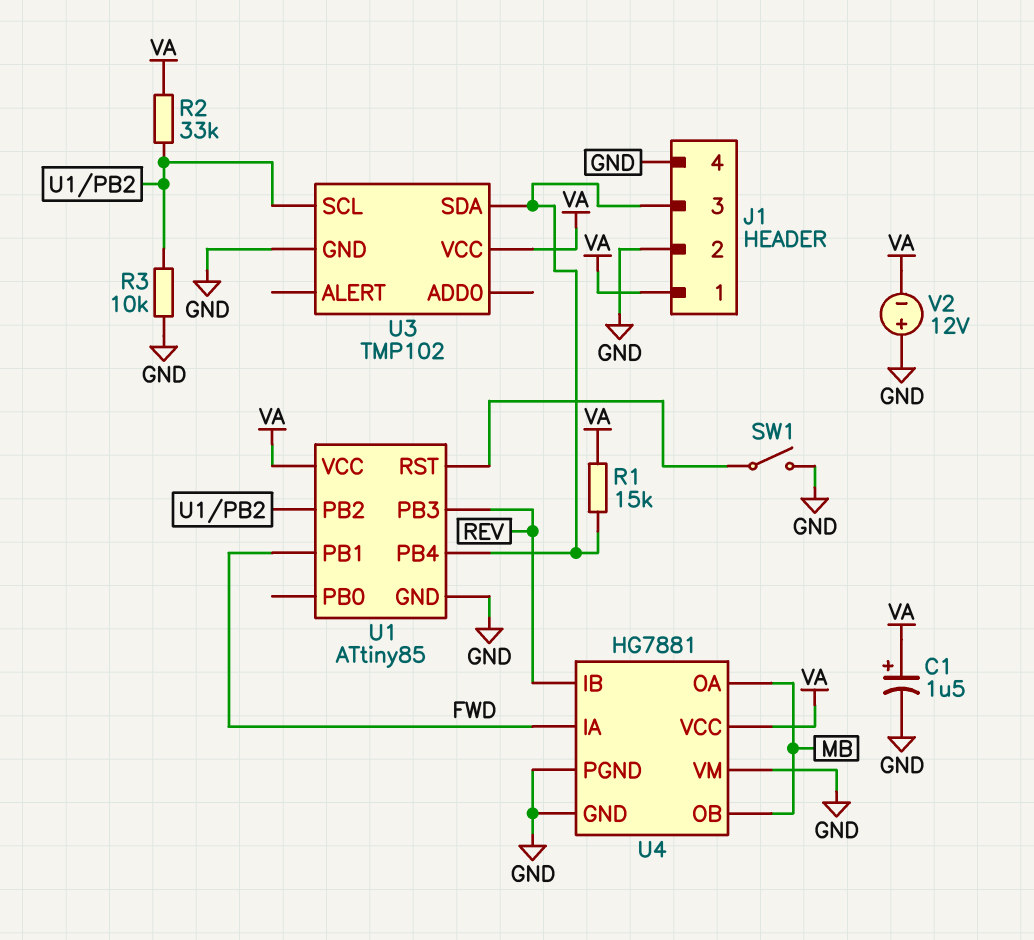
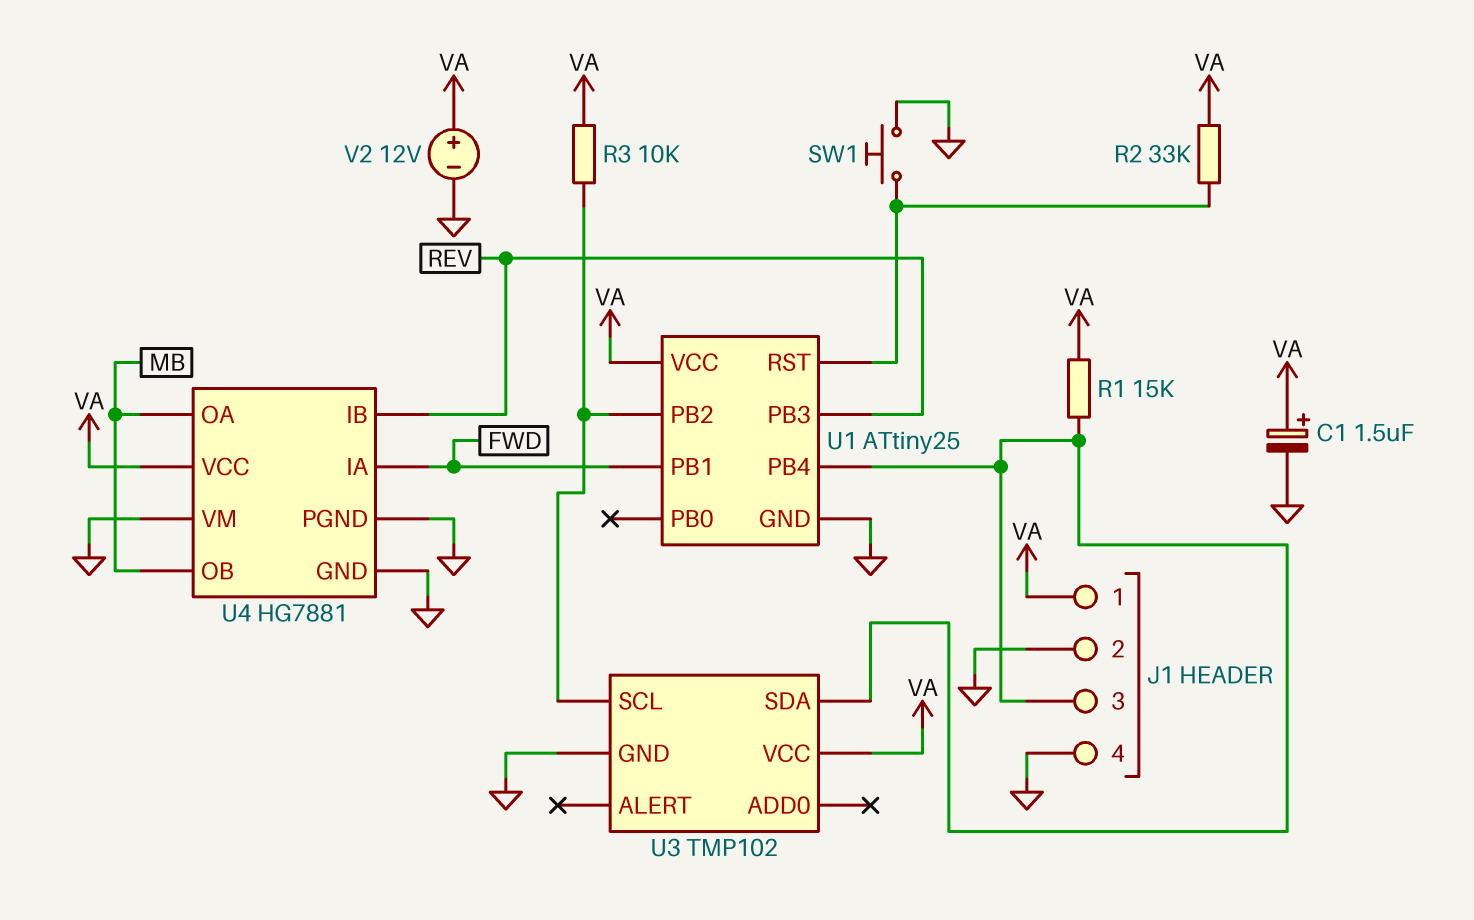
R2: 33k (U1/PB2, VA) -> 33k (U1/RST, VA)
R3: 10k (GND, U1/PB2) -> 10k (U1/PB2, VA)
SW1: switch (GND, U1/RST) -> button (GND, U1/RST)
U1: ATtiny85 -> ATtiny25
V2: 12V (plus GND, minus VA) -> 12V (plus VA, minus GND)

